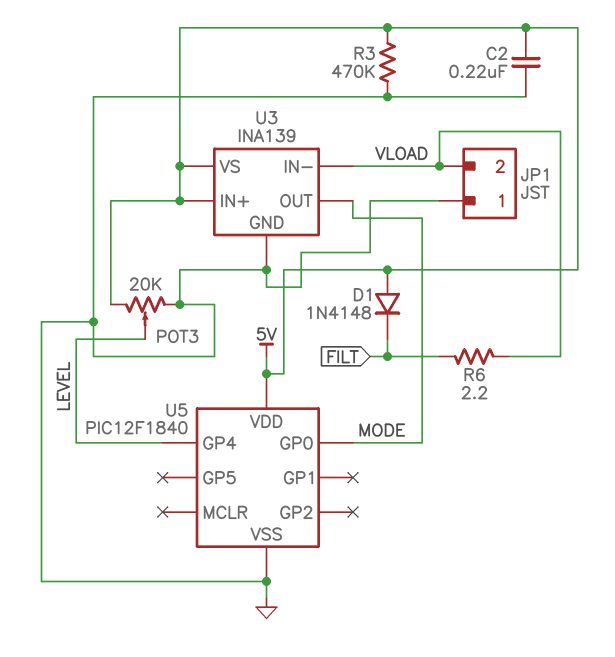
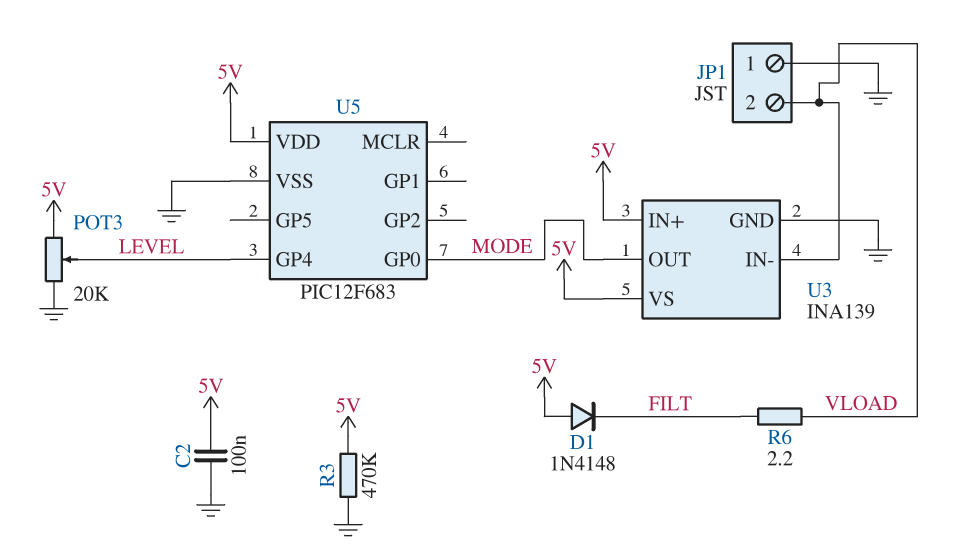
C2: 220nF (5V, GND) -> 100nF (5V, GND)
U5: PIC12F1840 -> PIC12F683

